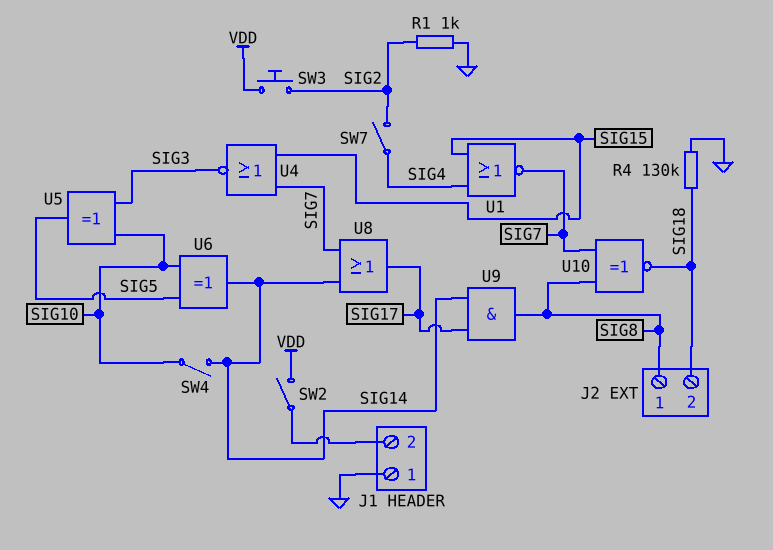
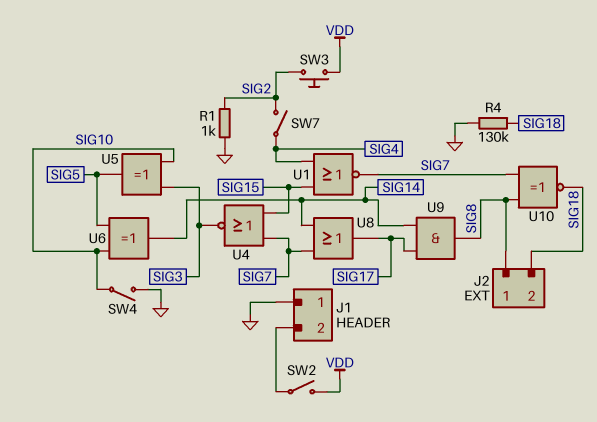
SW4: switch (SIG10, SIG14) -> switch (GND, SIG10)

